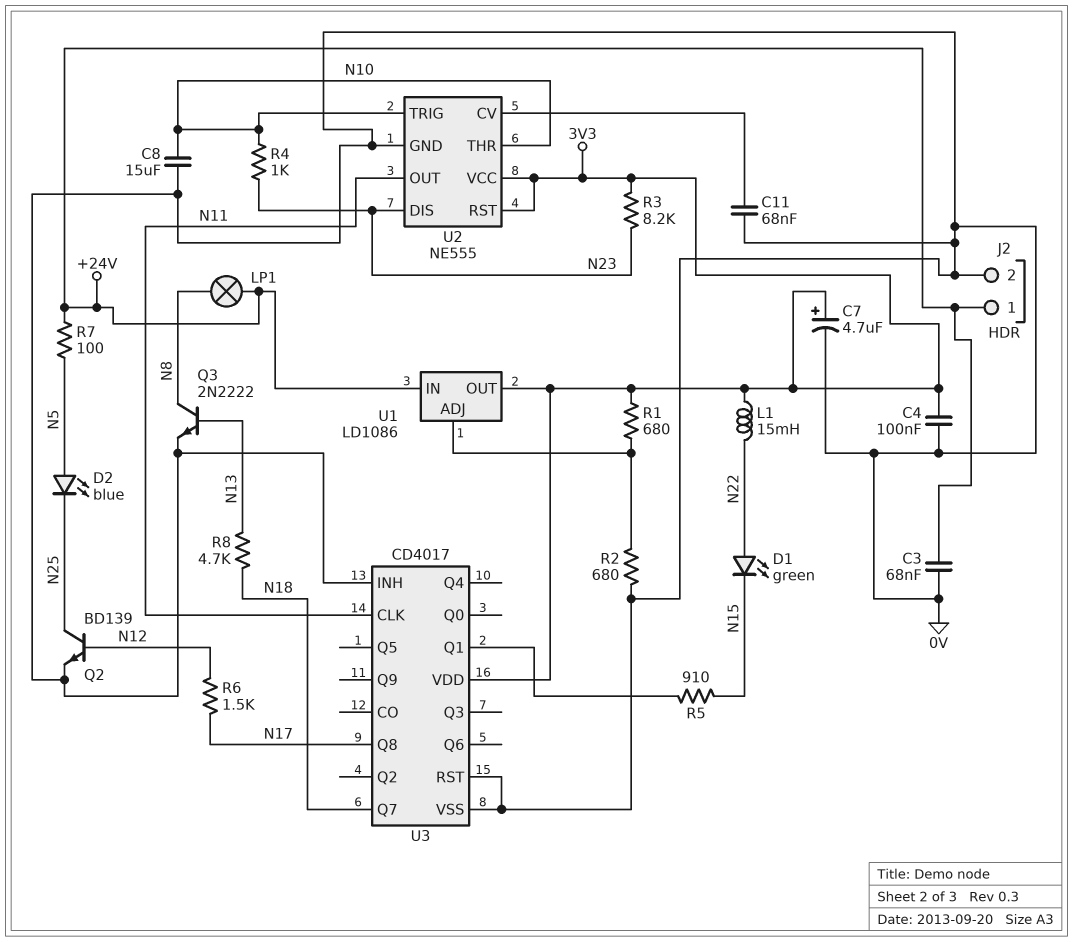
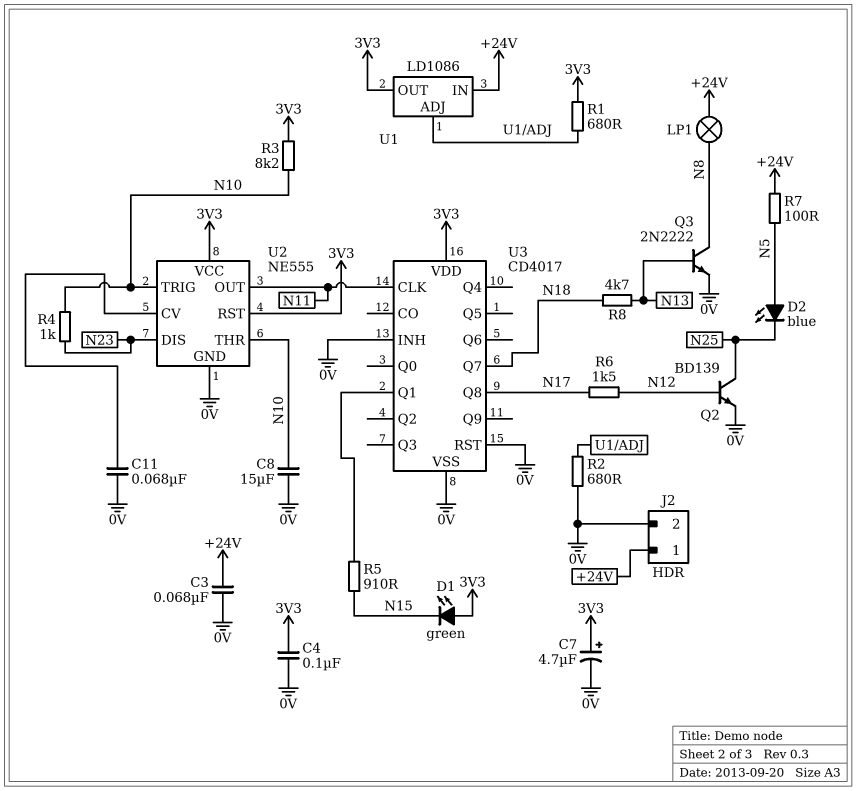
D1: LED green (A N22, K N15) -> LED green (A 3V3, K N15)
L1: 15mH (3V3, N22) -> none
R3: 8.2k (3V3, N23) -> 8.2k (3V3, N10)

